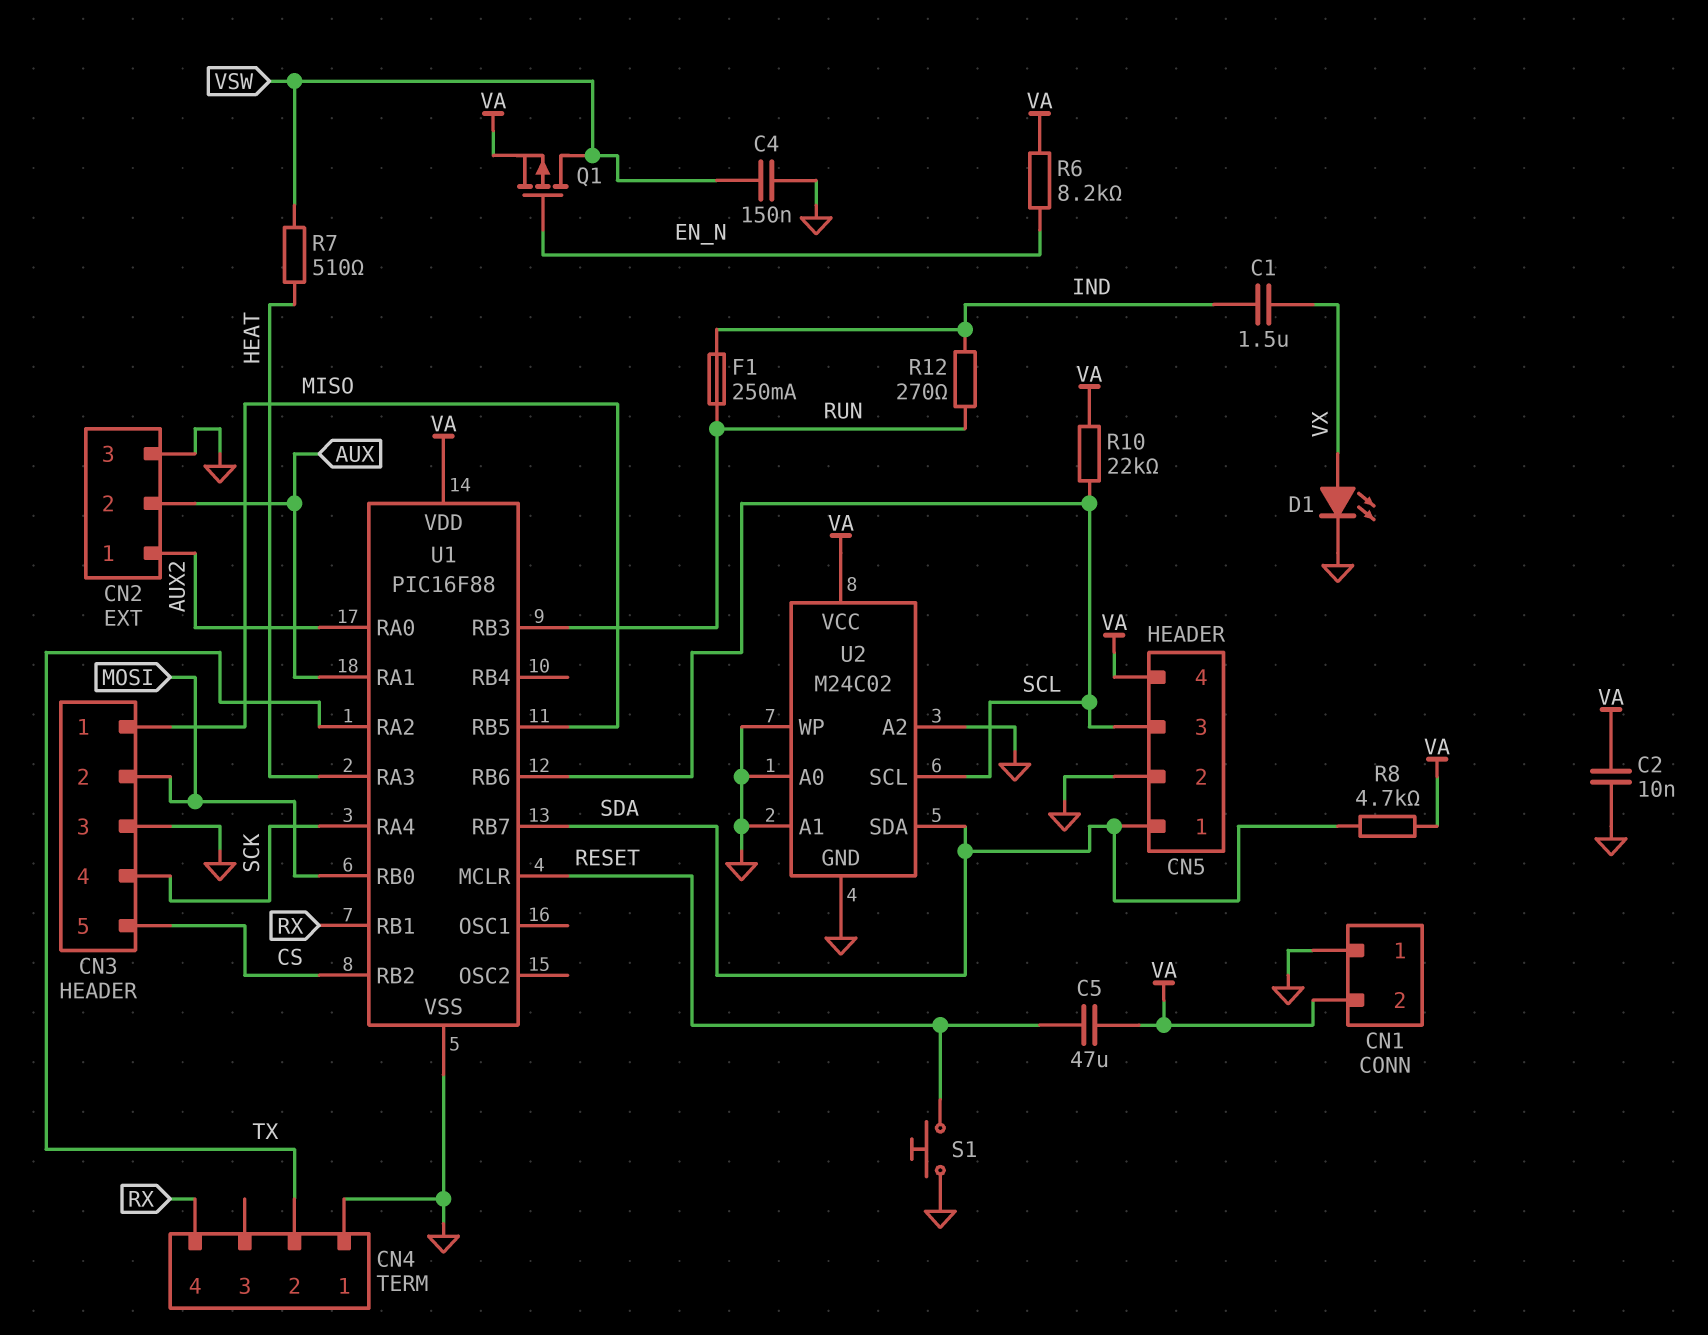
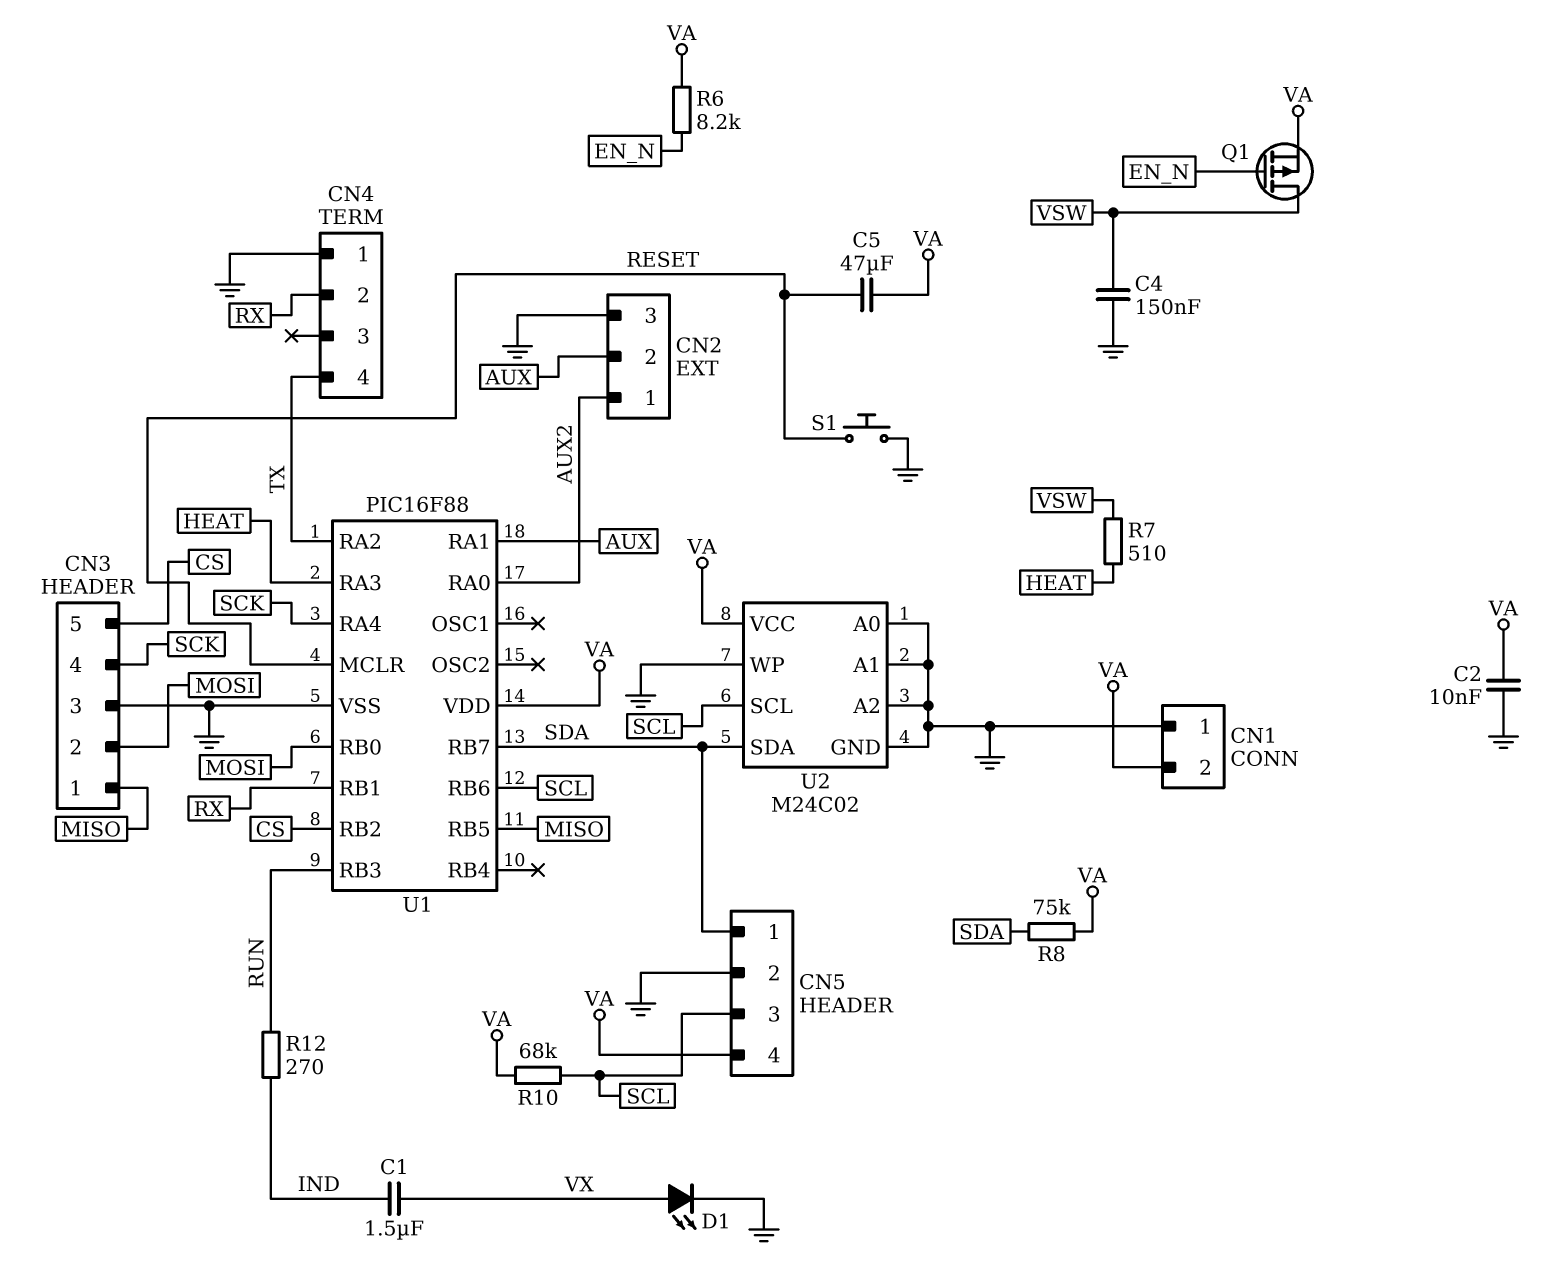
CN4 pin 2: TX -> RX
CN4 pin 4: RX -> TX
F1: 250mA (IND, RUN) -> none
R8: 4.7k (SDA, VA) -> 75k (SDA, VA)
R10: 22k (SCL, VA) -> 68k (SCL, VA)

